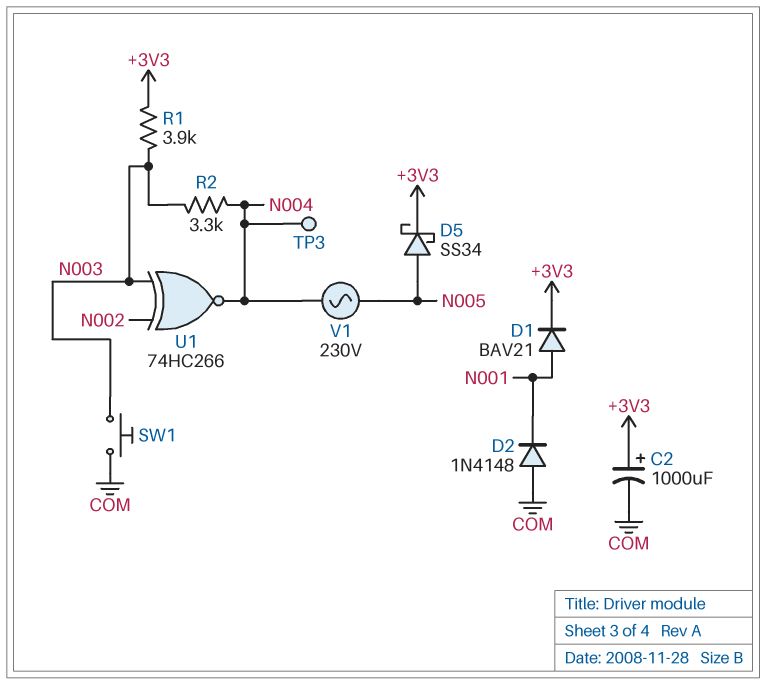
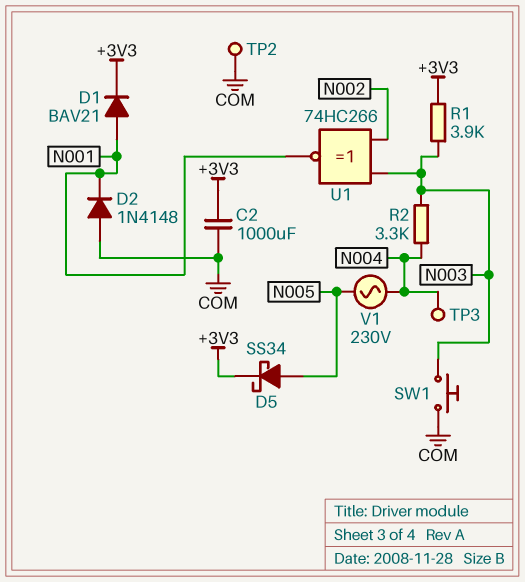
C2: 1000uF (plus +3V3, minus COM) -> 1000uF (+3V3, COM)
TP2: none -> test point (COM)
U1: XNOR 74HC266 (in N002, in N003, out N004) -> XNOR 74HC266 (in N002, in N003, out N001)

